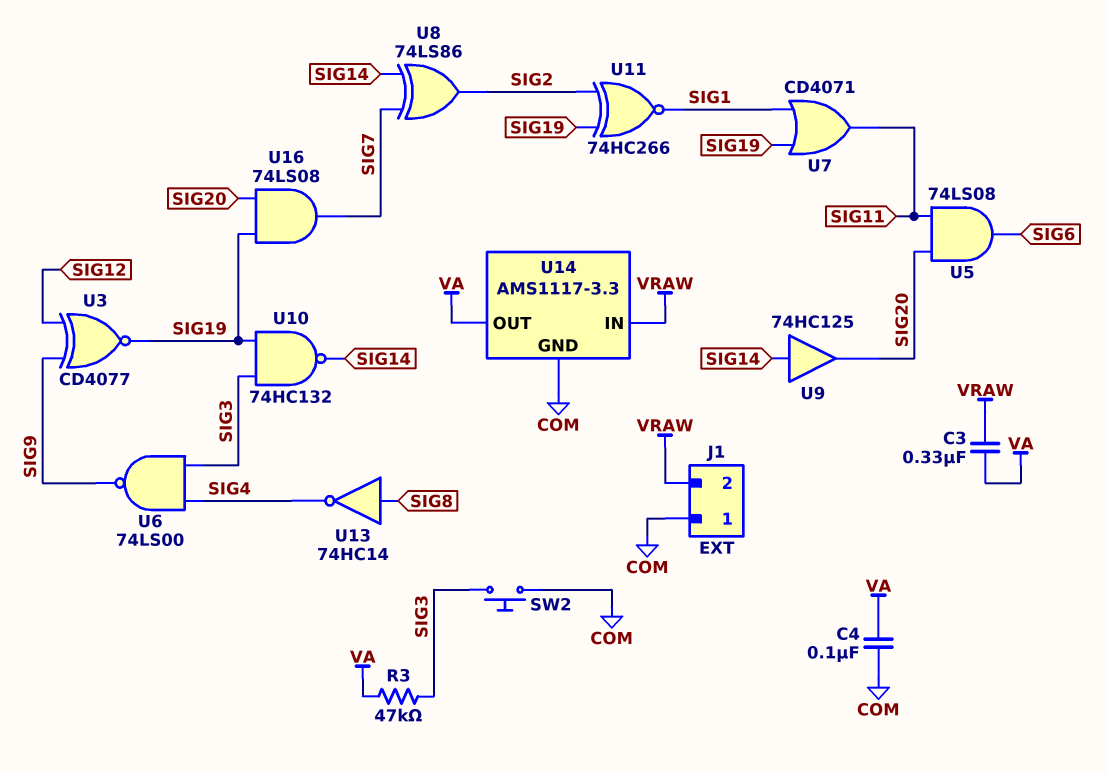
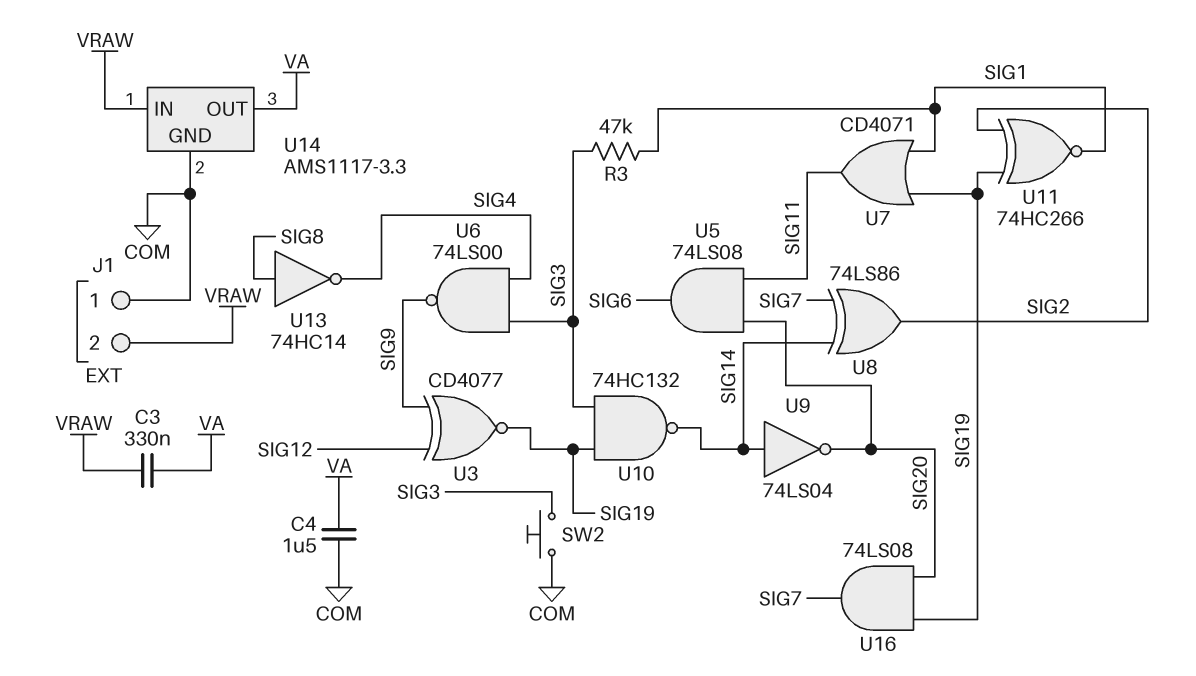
C4: 100nF (COM, VA) -> 1.5uF (COM, VA)
R3: 47k (SIG3, VA) -> 47k (SIG1, SIG3)
U9: buffer 74HC125 (in SIG14, out SIG20) -> NOT 74LS04 (in SIG14, out SIG20)

